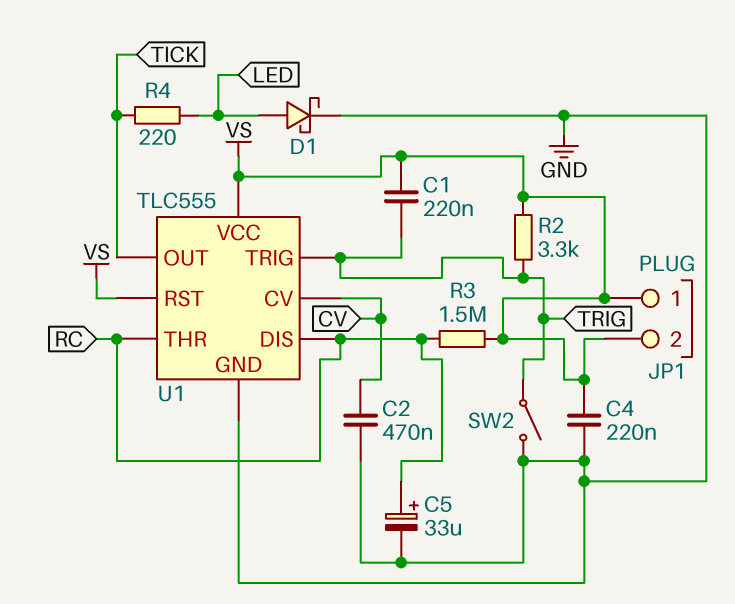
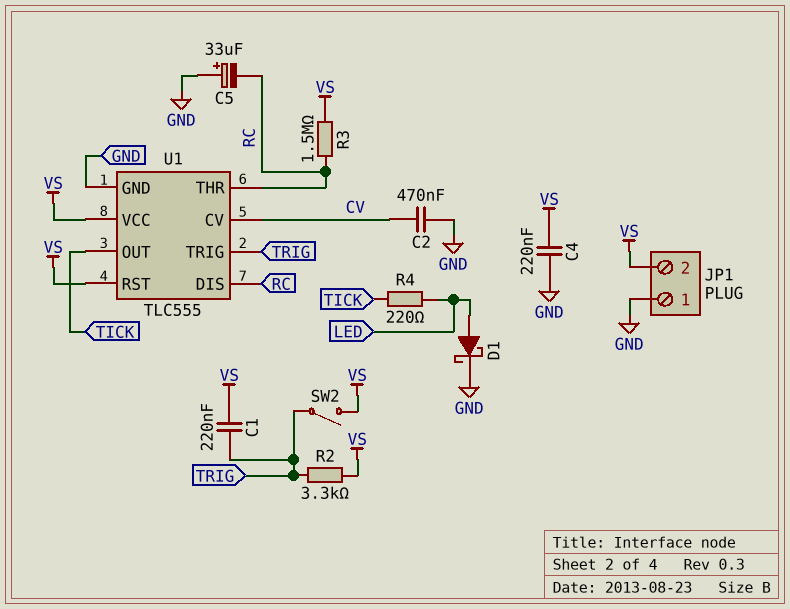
C5: 33uF (plus RC, minus GND) -> 33uF (plus GND, minus RC)
JP1 pin 1: VS -> GND
SW2: switch (GND, TRIG) -> switch (TRIG, VS)

